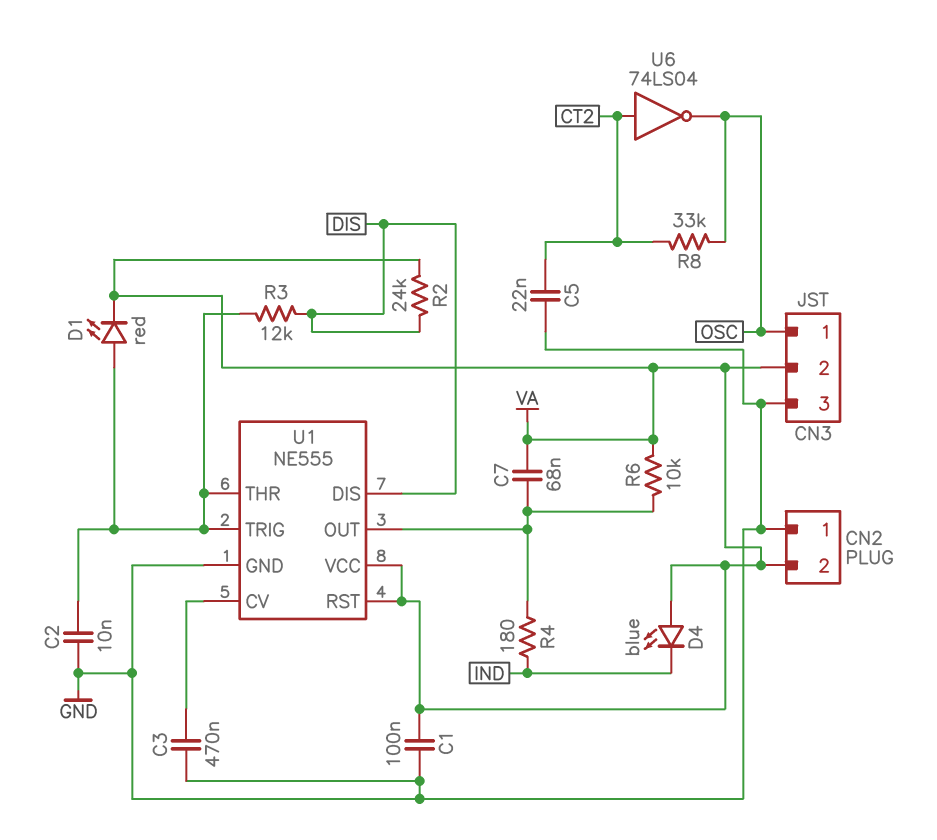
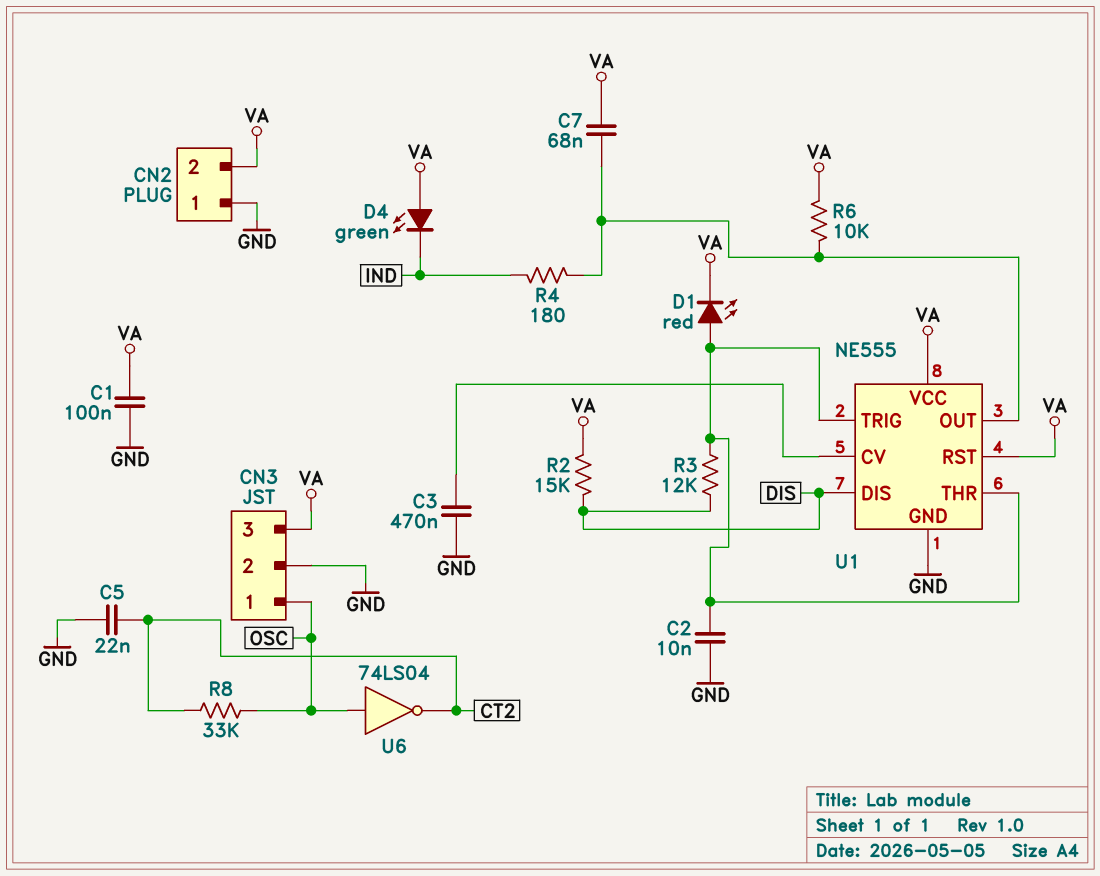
CN3 pin 2: VA -> GND
CN3 pin 3: GND -> VA
D4: LED blue (A VA, K IND) -> LED green (A VA, K IND)
R2: 24k (DIS, VA) -> 15k (DIS, VA)
U6: NOT 74LS04 (in CT2, out OSC) -> NOT 74LS04 (in OSC, out CT2)

